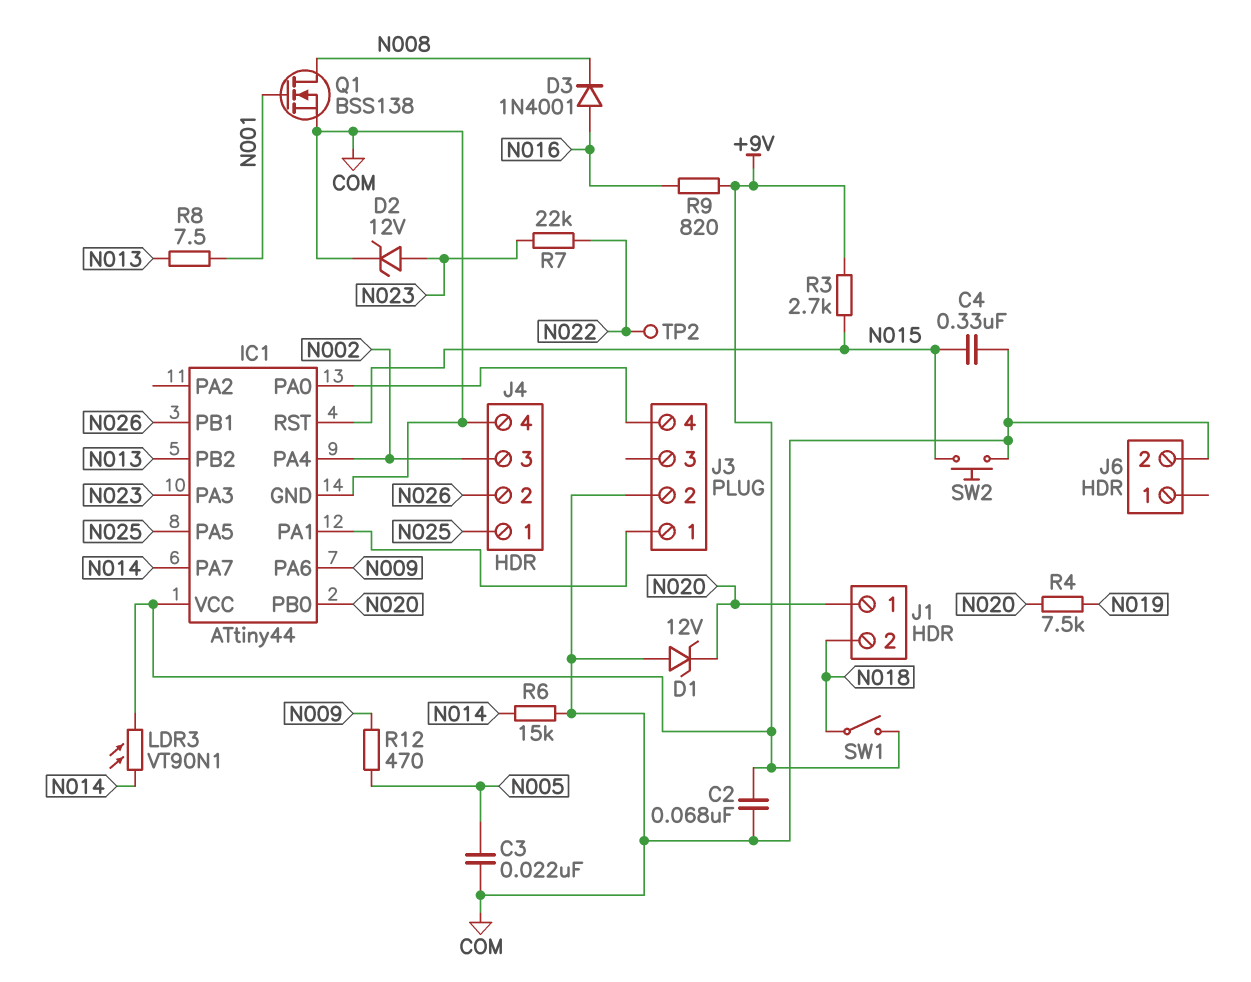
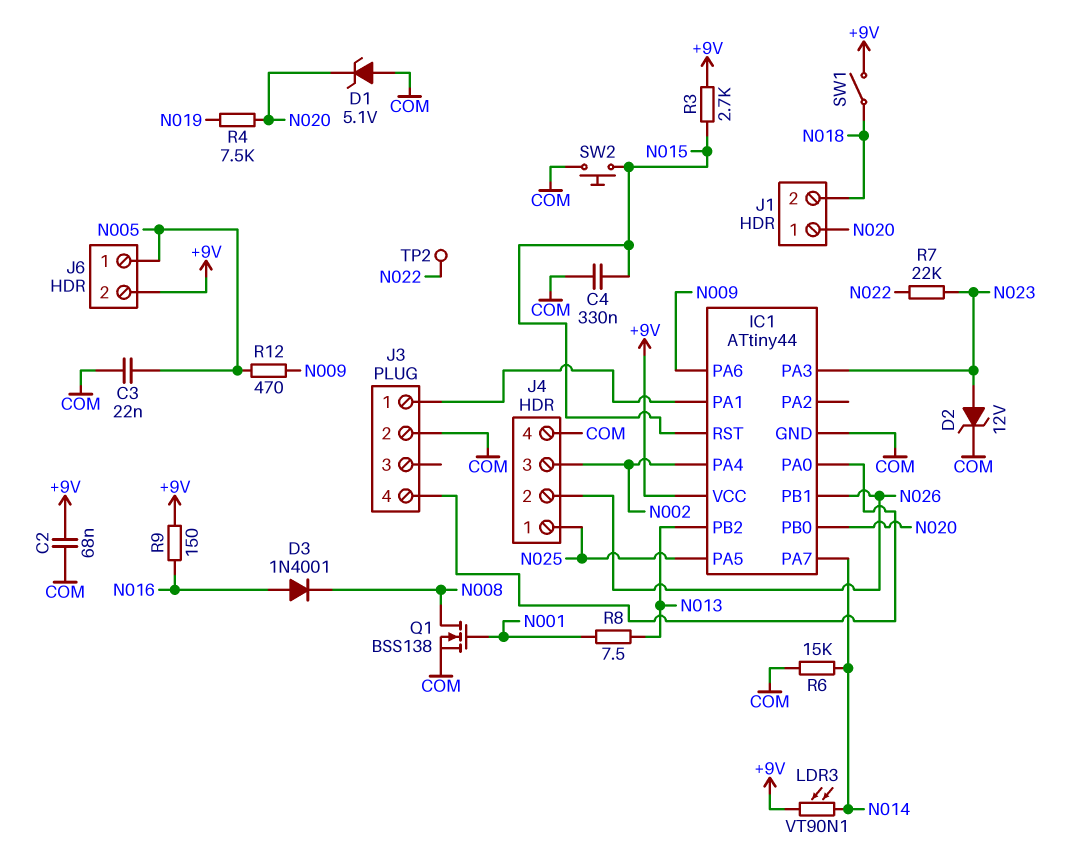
D1: zener 12V (A COM, K N020) -> zener 5.1V (A COM, K N020)
J6 pin 1: none -> N005
J6 pin 2: COM -> +9V
R9: 820 (+9V, N016) -> 150 (+9V, N016)

